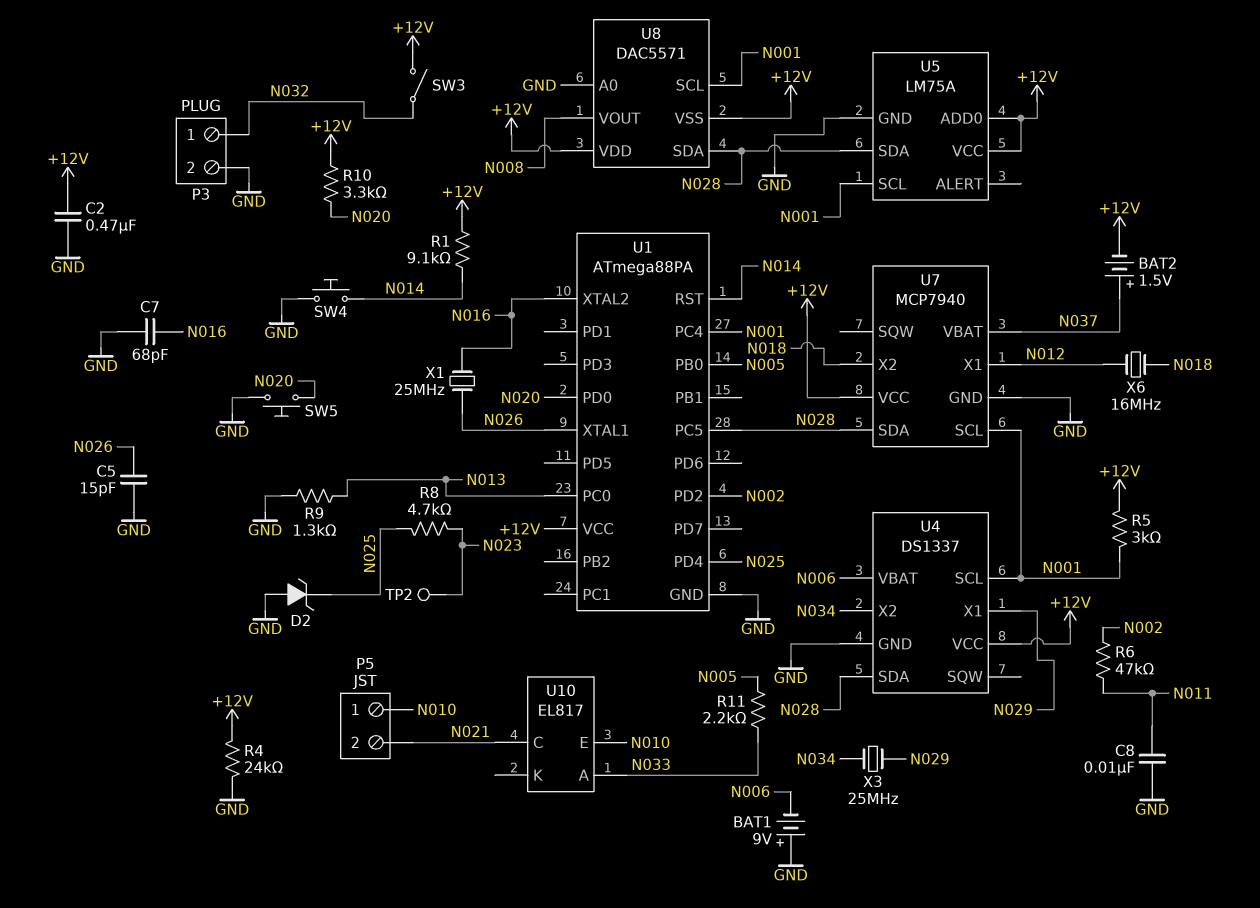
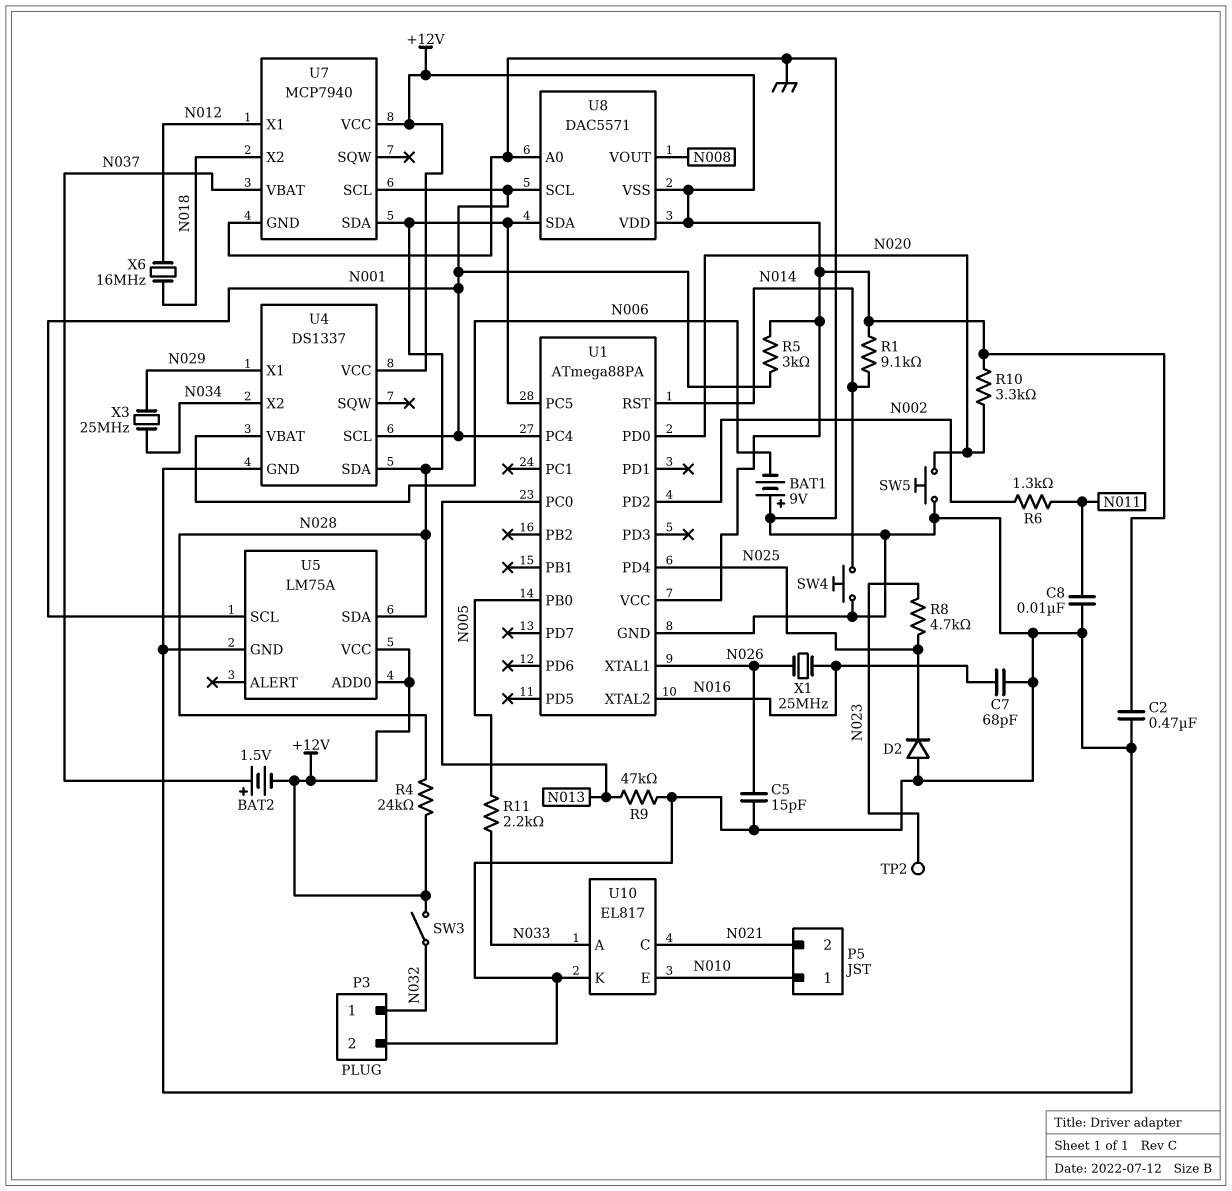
D2: zener (A GND, K N025) -> diode (A GND, K N025)
R4: 24k (+12V, GND) -> 24k (+12V, N028)
R6: 47k (N002, N011) -> 1.3k (N002, N011)
R9: 1.3k (GND, N013) -> 47k (GND, N013)
U10 pin K: none -> GND

